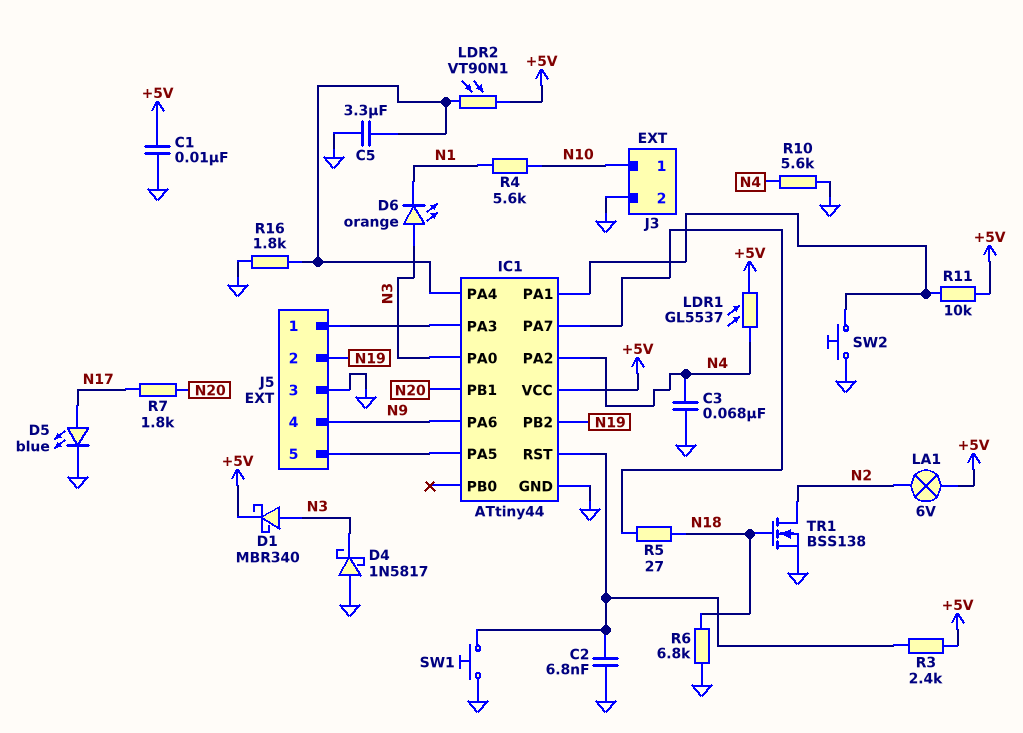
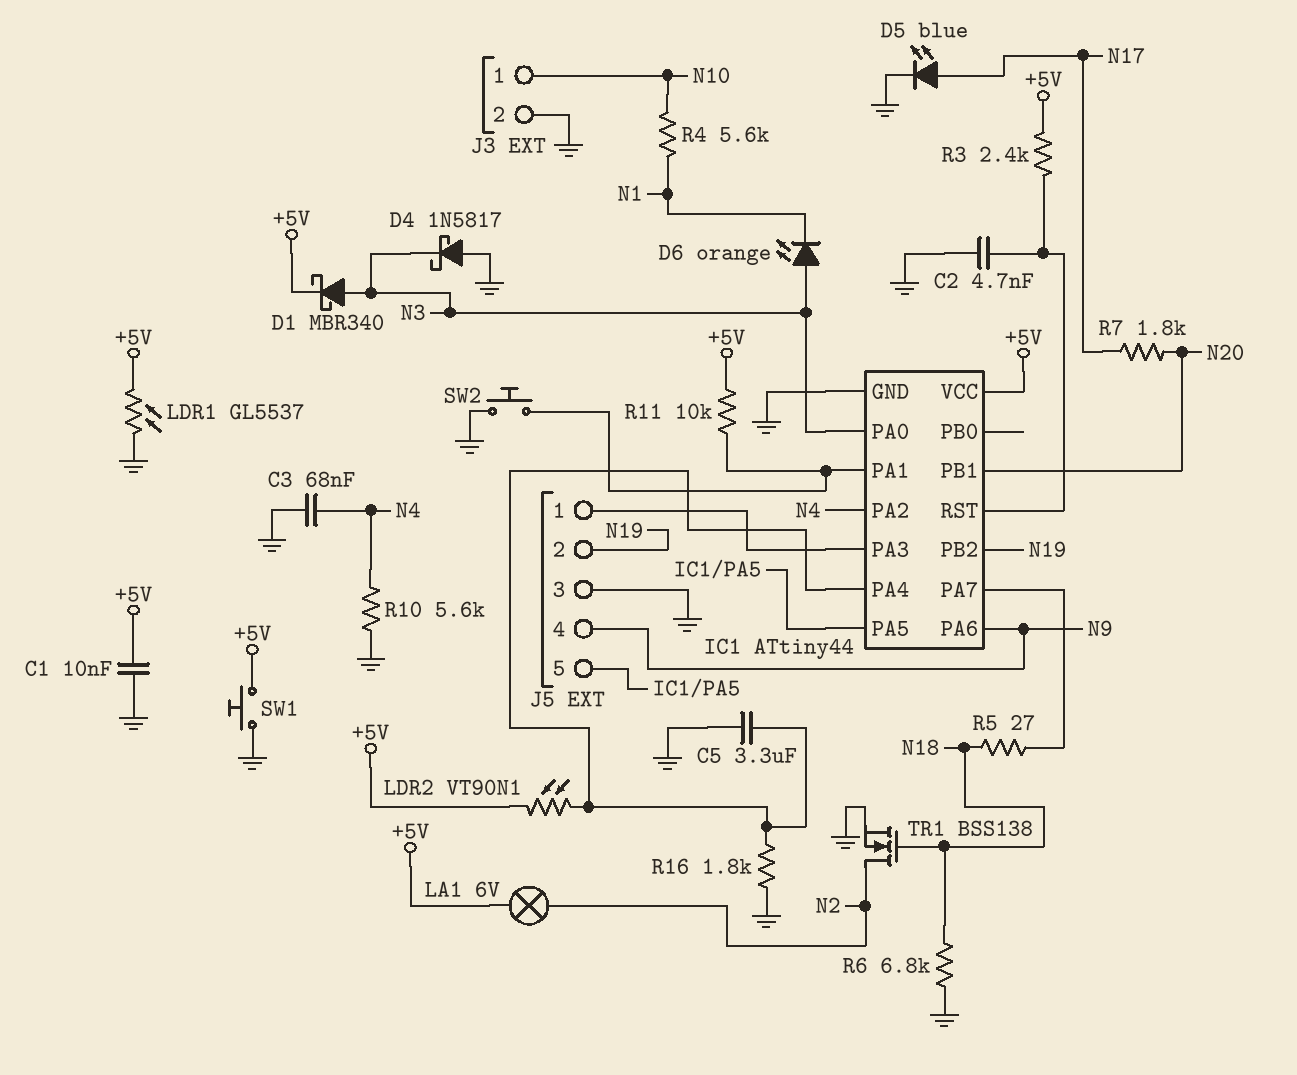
C2: 6.8nF (GND, IC1/RST) -> 4.7nF (GND, IC1/RST)
LDR1: GL5537 (+5V, N4) -> GL5537 (+5V, GND)
SW1: button (GND, IC1/RST) -> button (+5V, GND)

